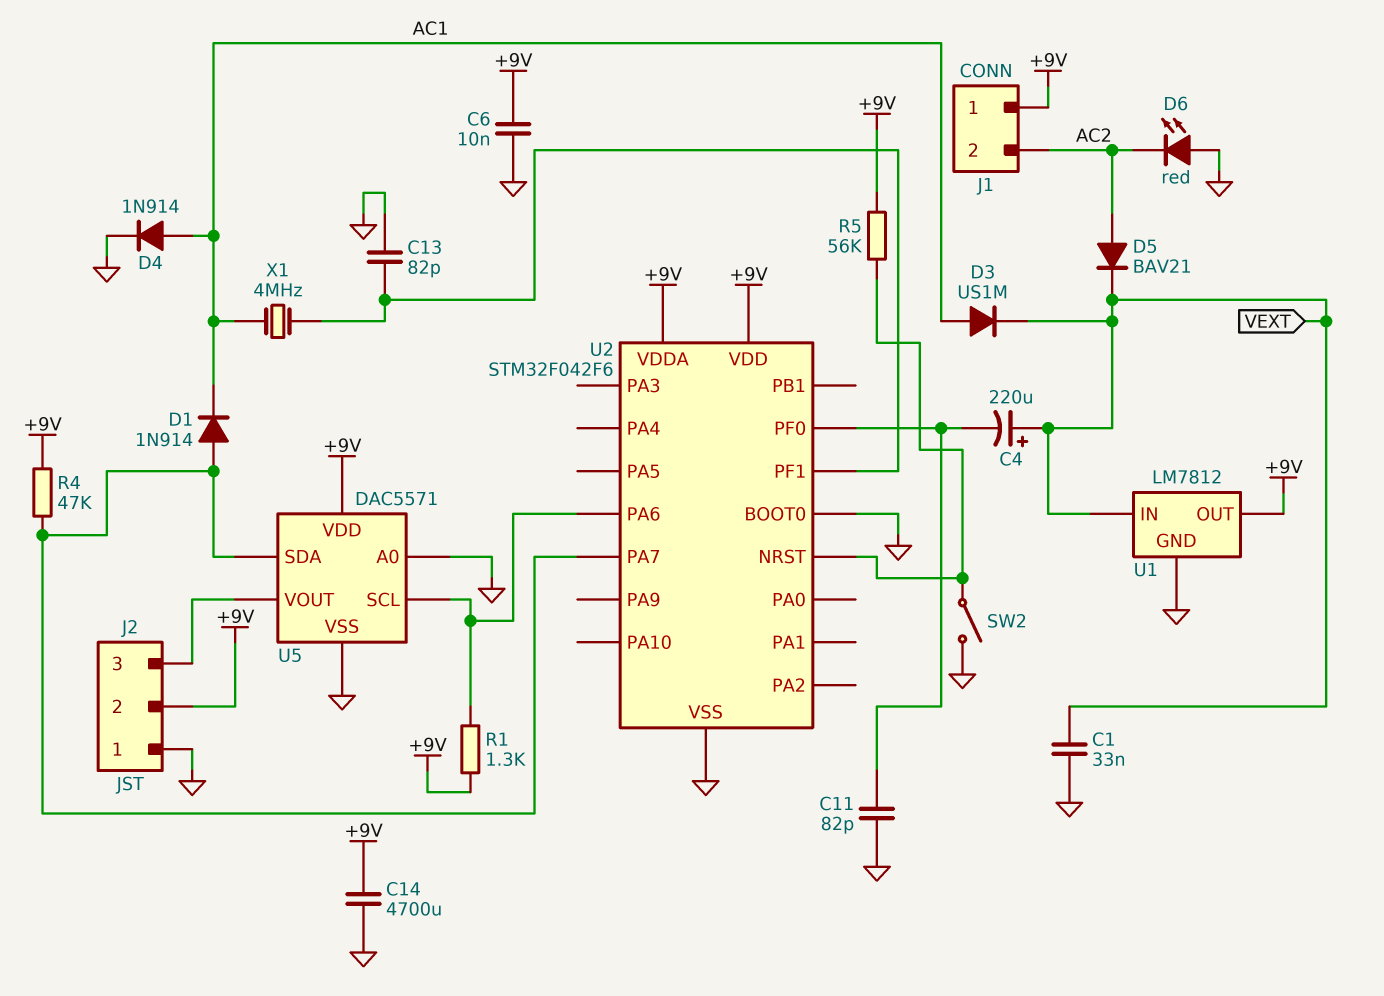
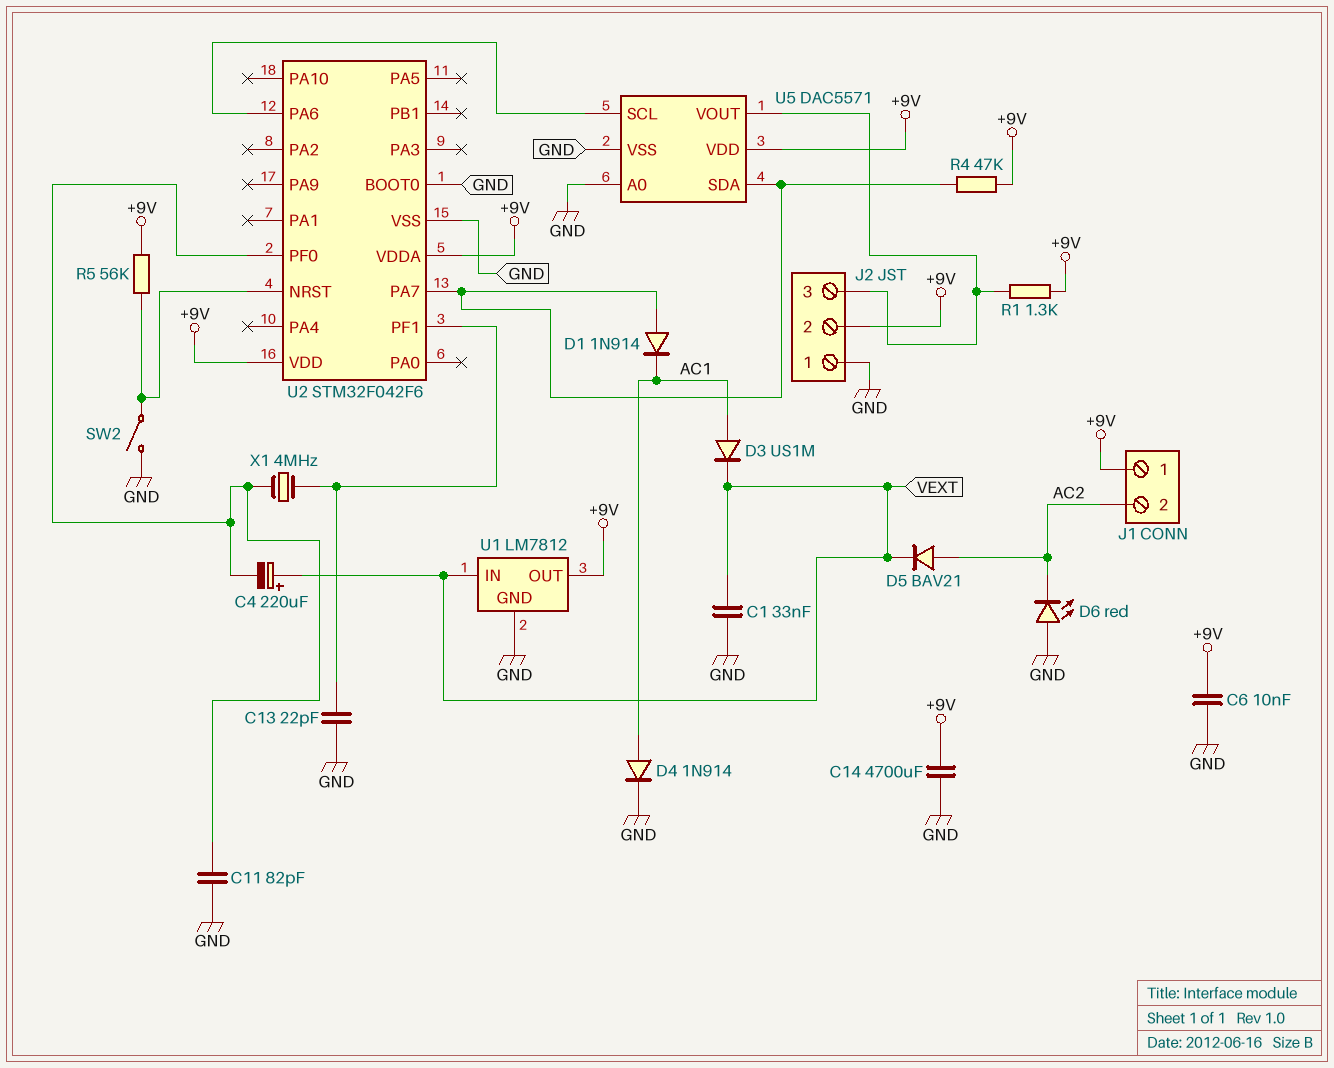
C13: 82pF (GND, U2/PF1) -> 22pF (GND, U2/PF1)
R1: 1.3k (+9V, U2/PA6) -> 1.3k (+9V, J2/3)
X1: 4MHz (AC1, U2/PF1) -> 4MHz (U2/PF0, U2/PF1)

